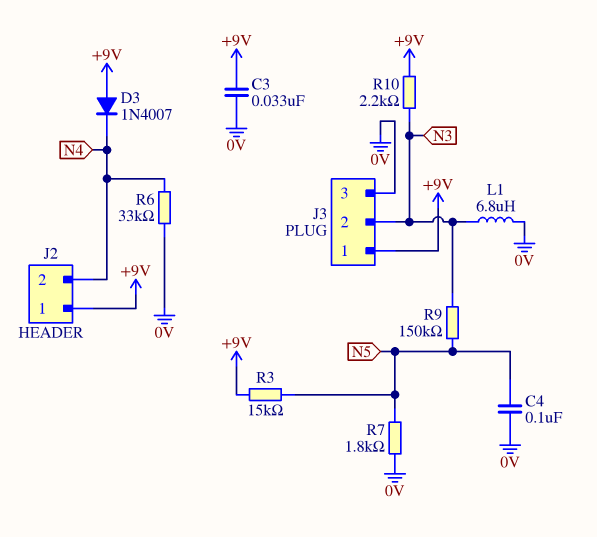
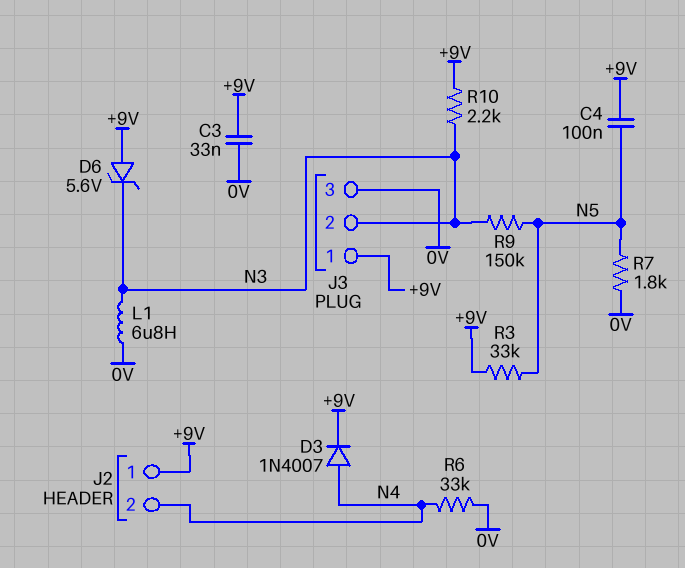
C4: 100nF (0V, N5) -> 100nF (+9V, N5)
D3: diode 1N4007 (A +9V, K N4) -> diode 1N4007 (A N4, K +9V)
D6: none -> zener 5.6V (A +9V, K N3)
R3: 15k (+9V, N5) -> 33k (+9V, N5)

